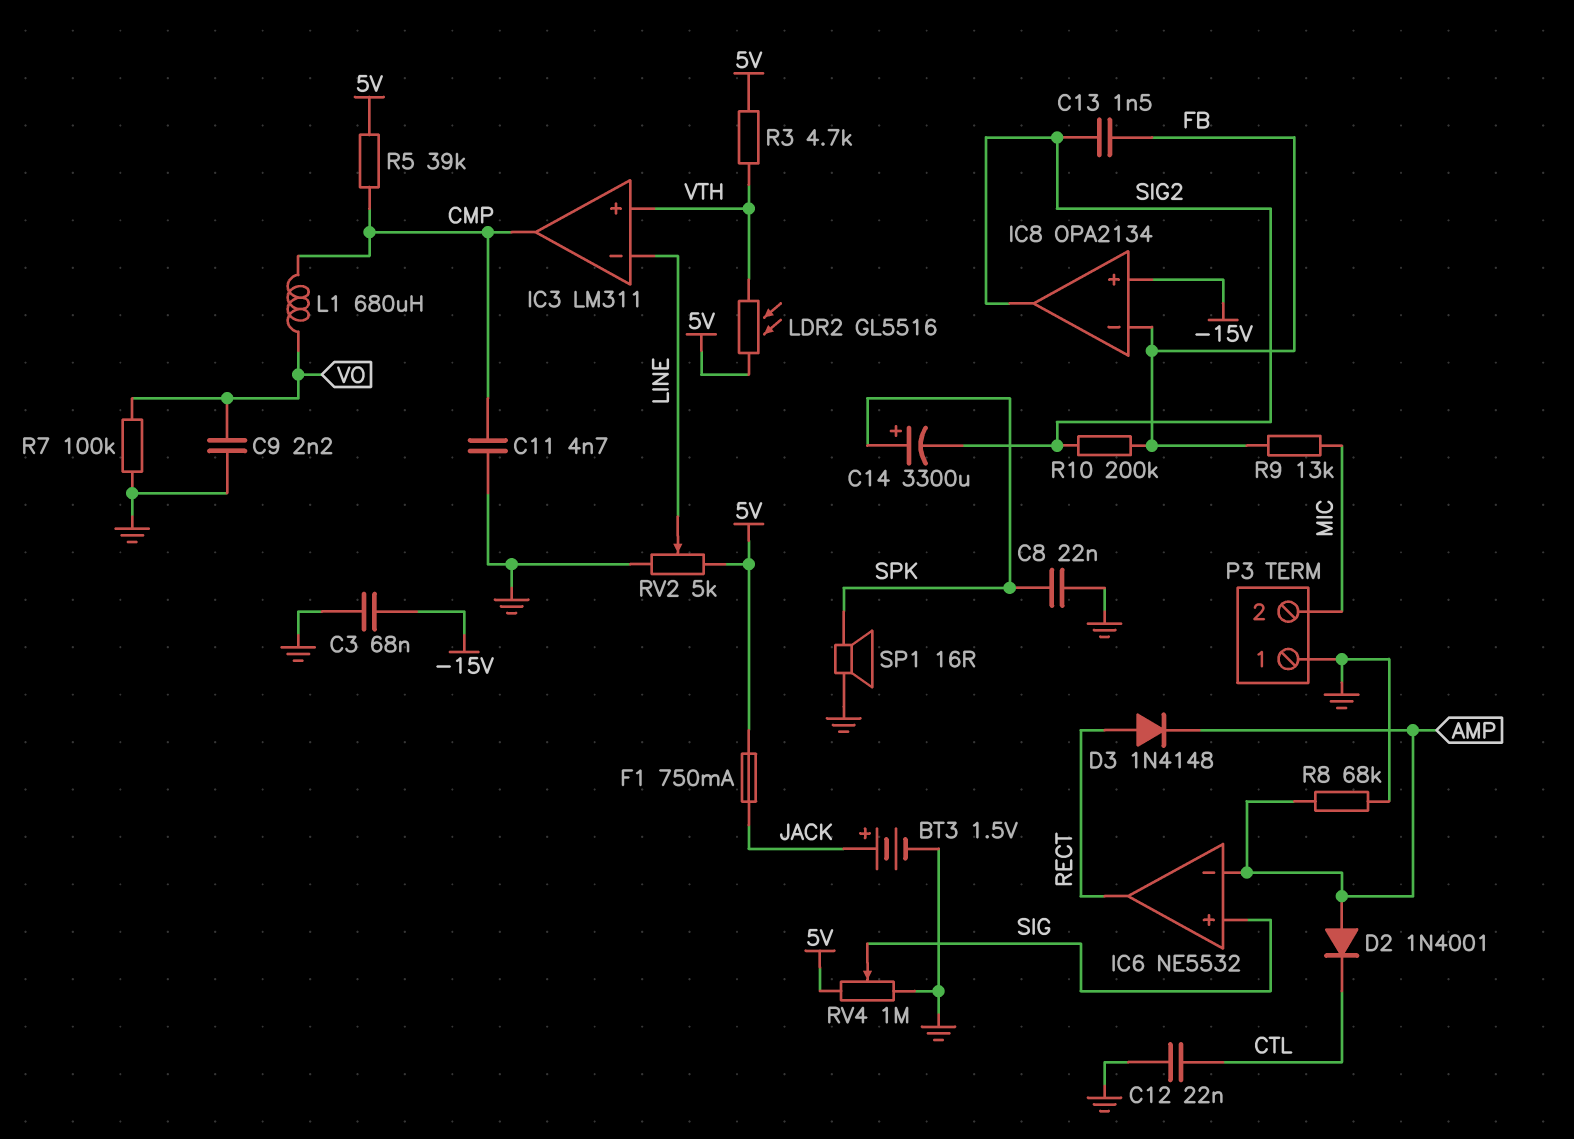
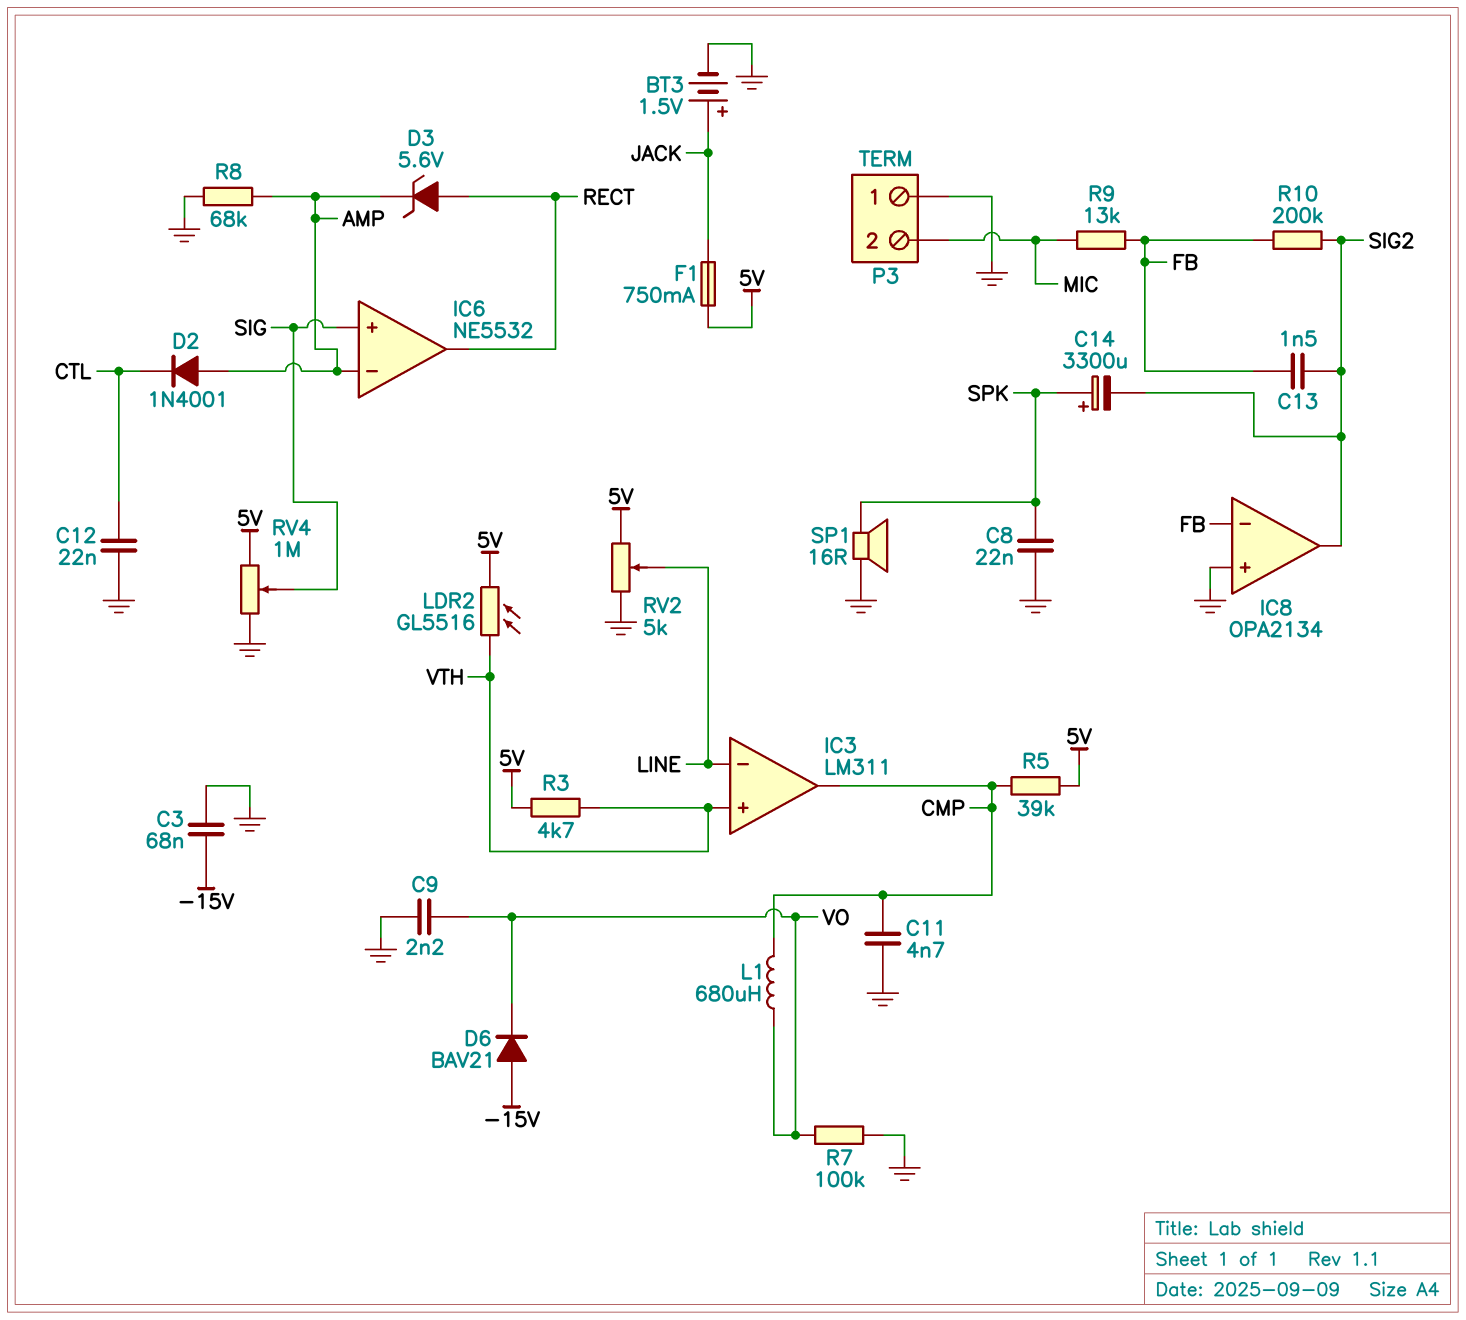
D3: diode 1N4148 (A RECT, K AMP) -> zener 5.6V (A RECT, K AMP)
D6: none -> diode BAV21 (A -15V, K VO)
IC8 pin in+: -15V -> GND

